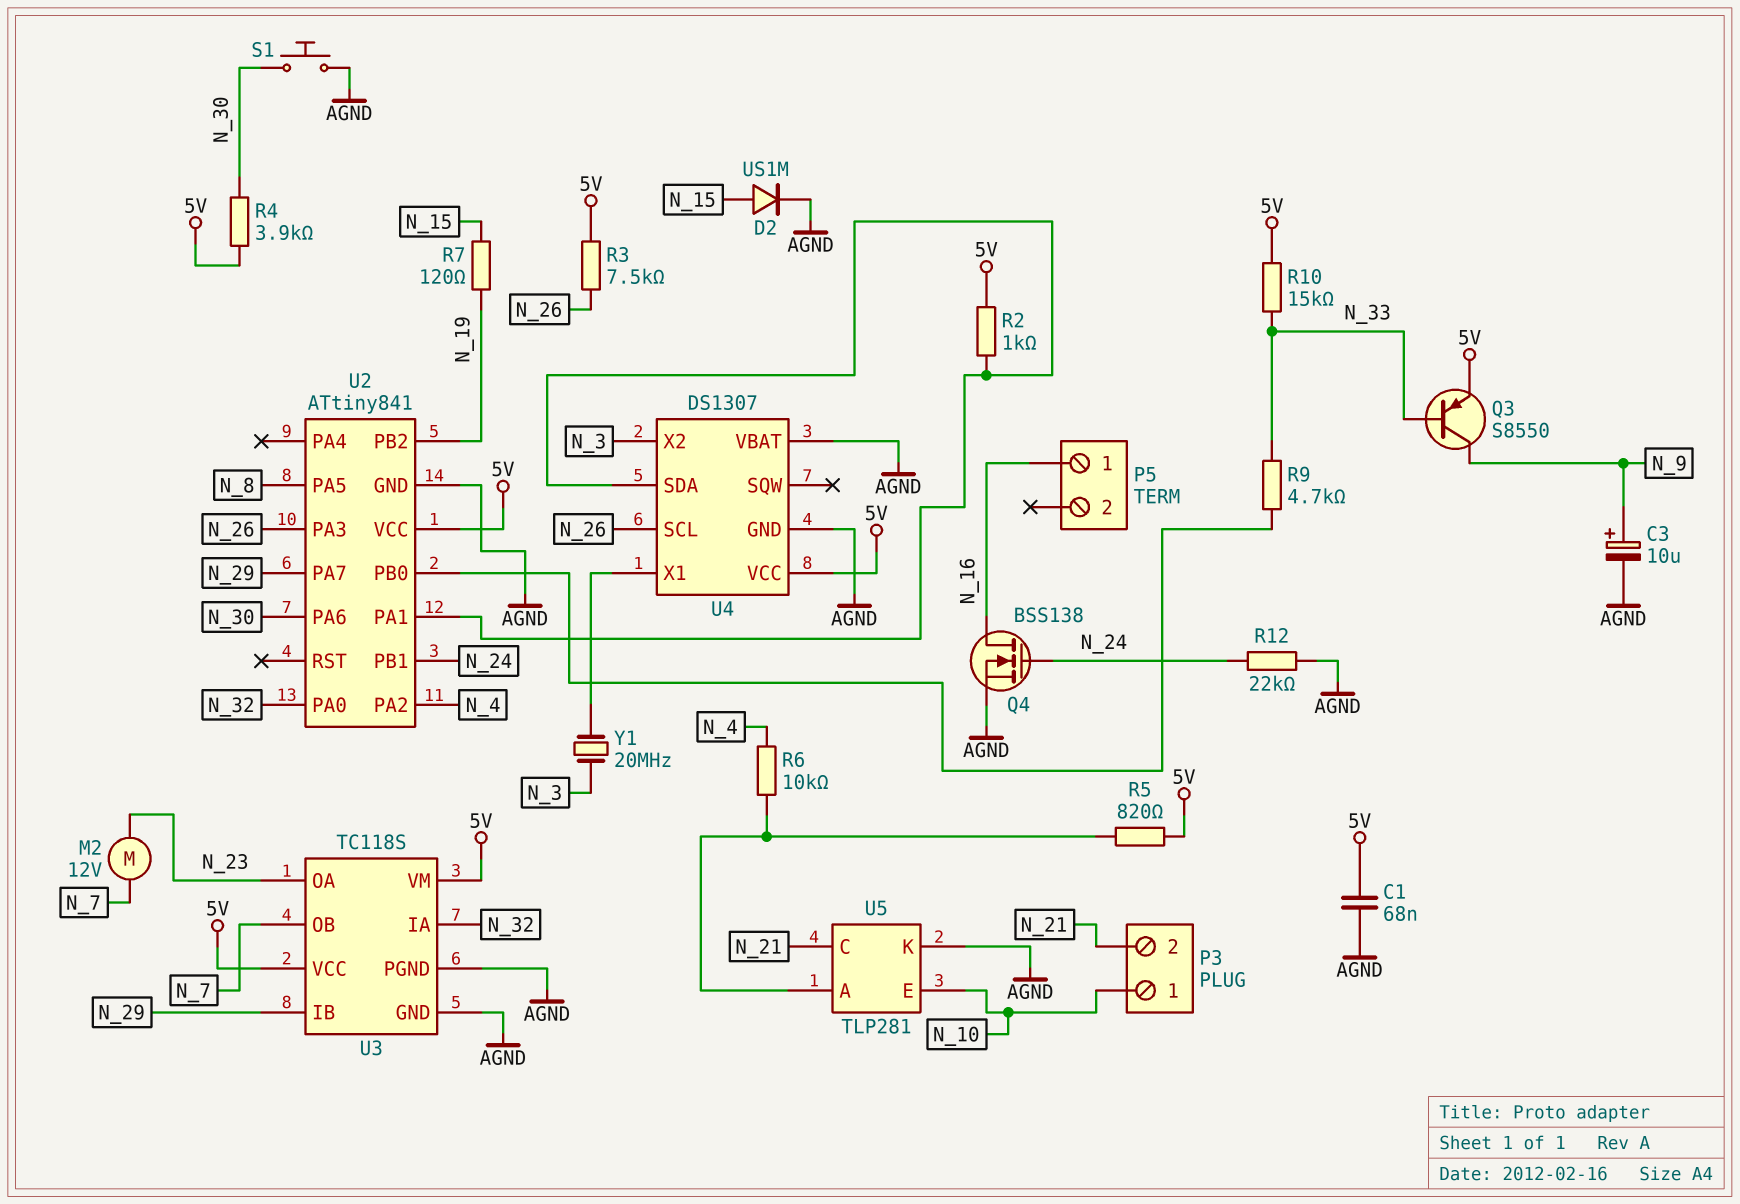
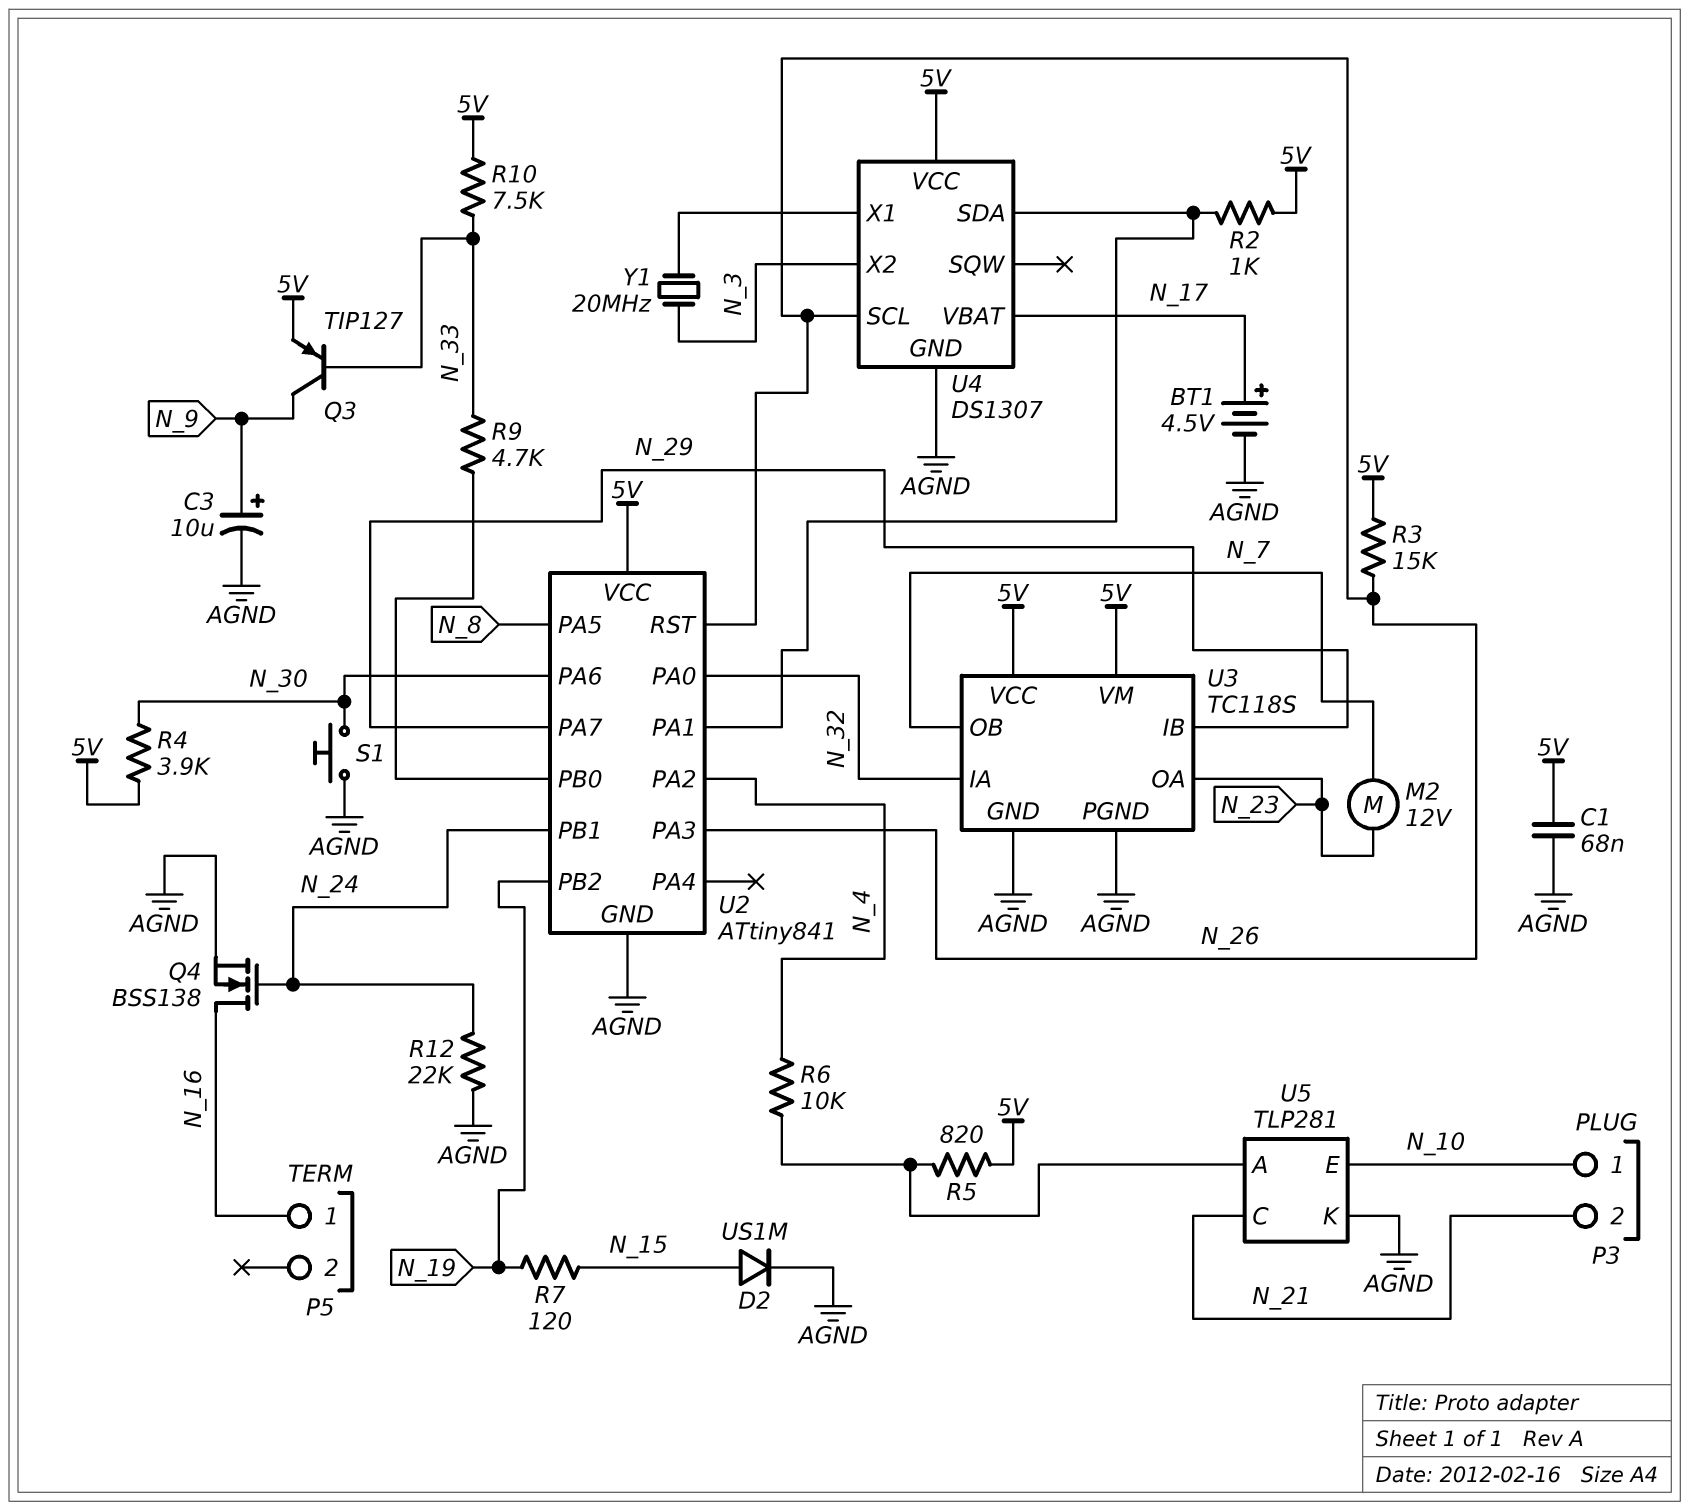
BT1: none -> 4.5V (plus N_17, minus AGND)
Q3: PNP S8550 (B N_33, C N_9, E 5V) -> PNP TIP127 (B N_33, C N_9, E 5V)
R3: 7.5k (5V, N_26) -> 15k (5V, N_26)
R10: 15k (5V, N_33) -> 7.5k (5V, N_33)
U2 pin RST: none -> N_26
U4 pin VBAT: AGND -> N_17

